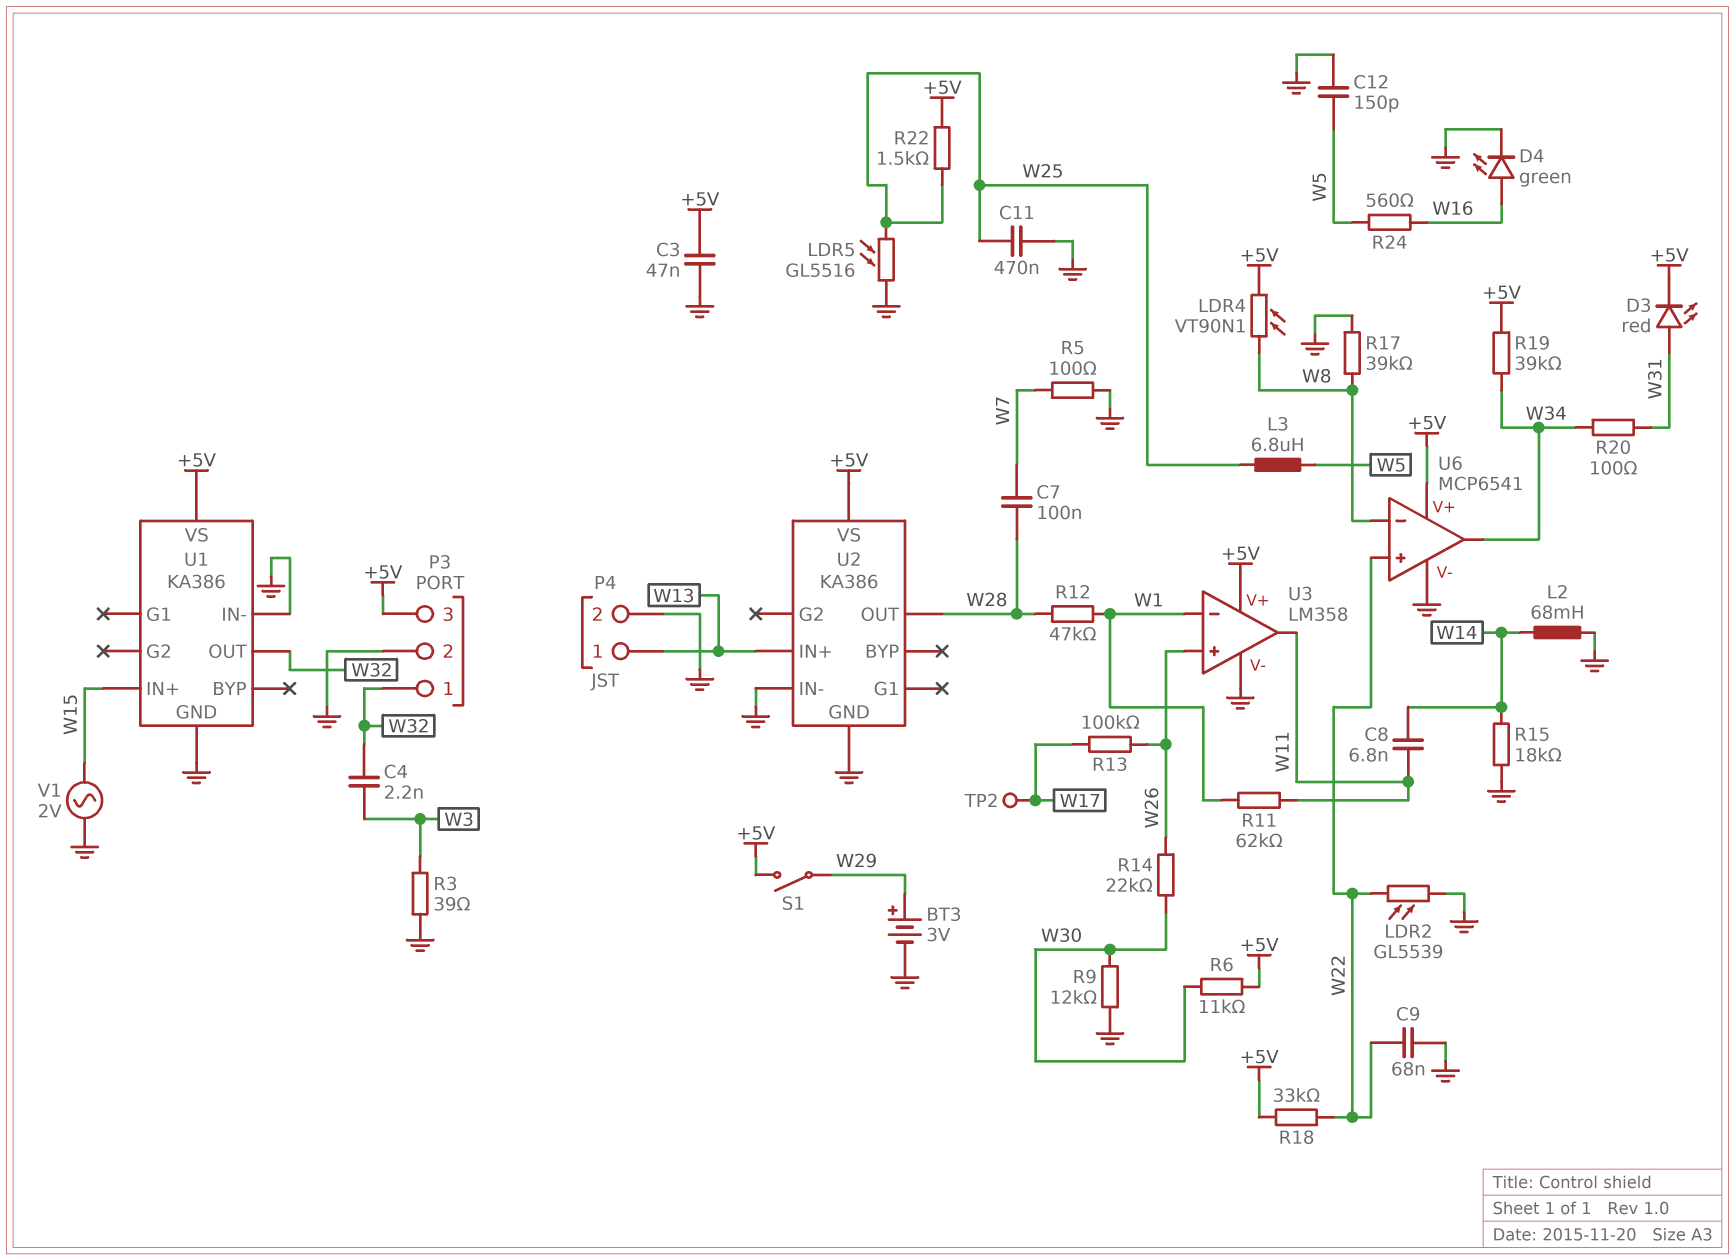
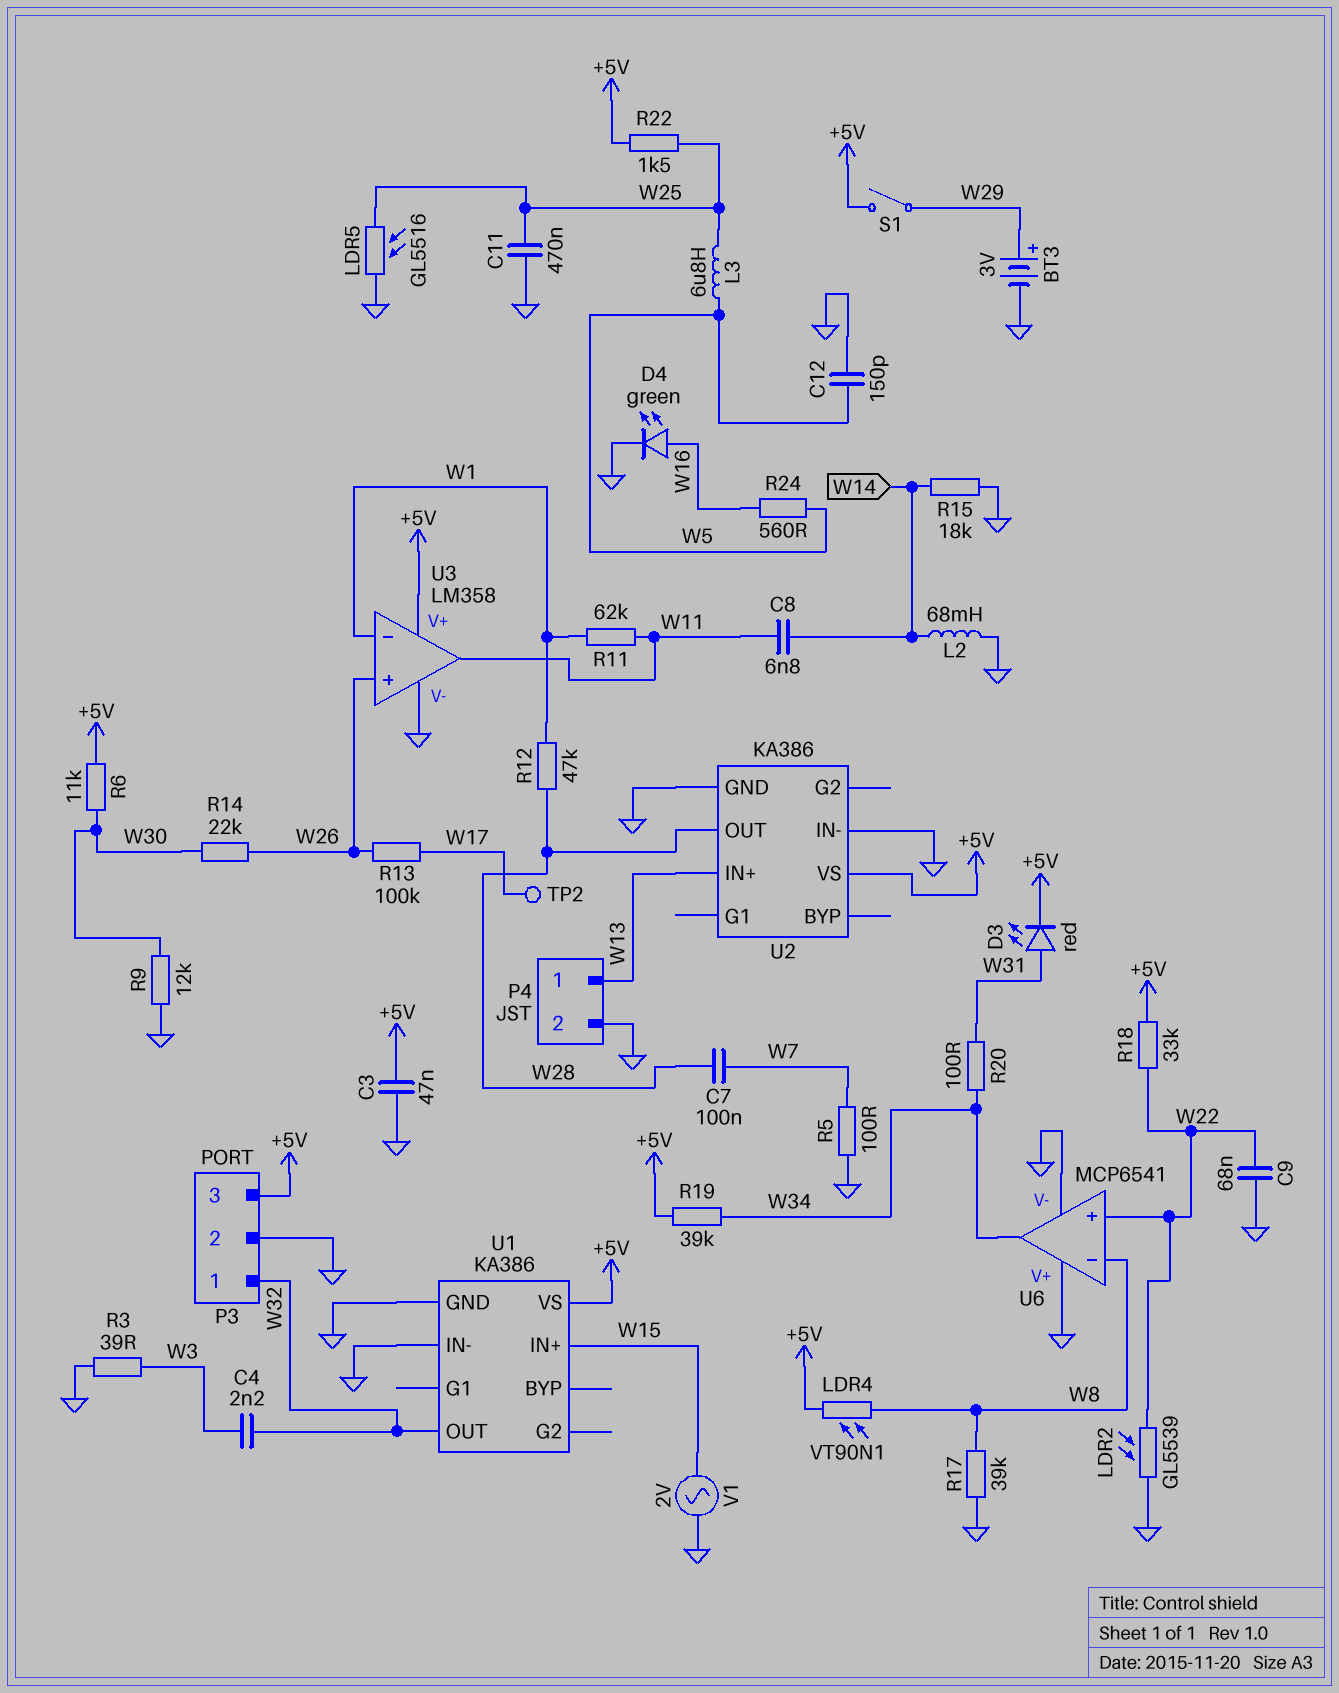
U6 pin V+: +5V -> GND

